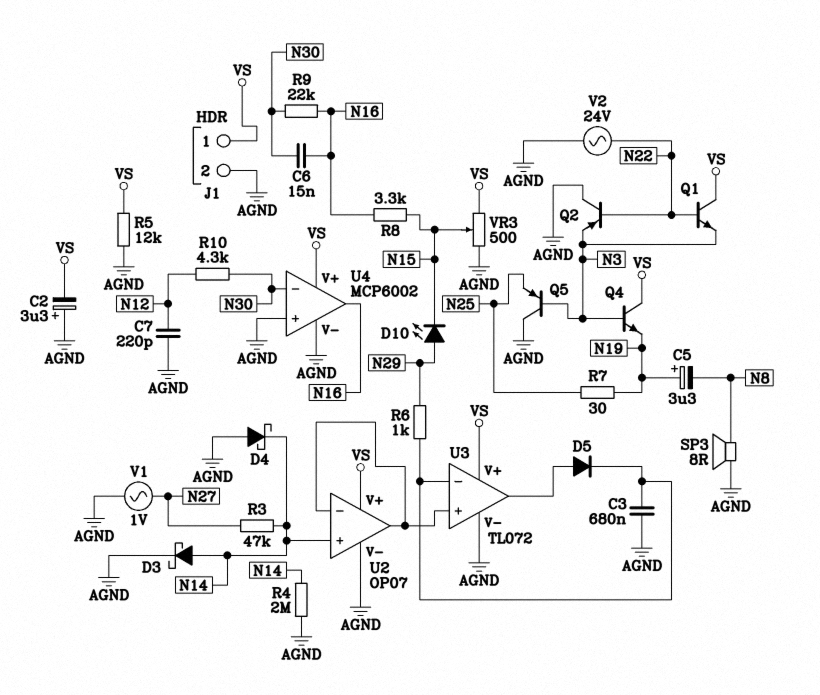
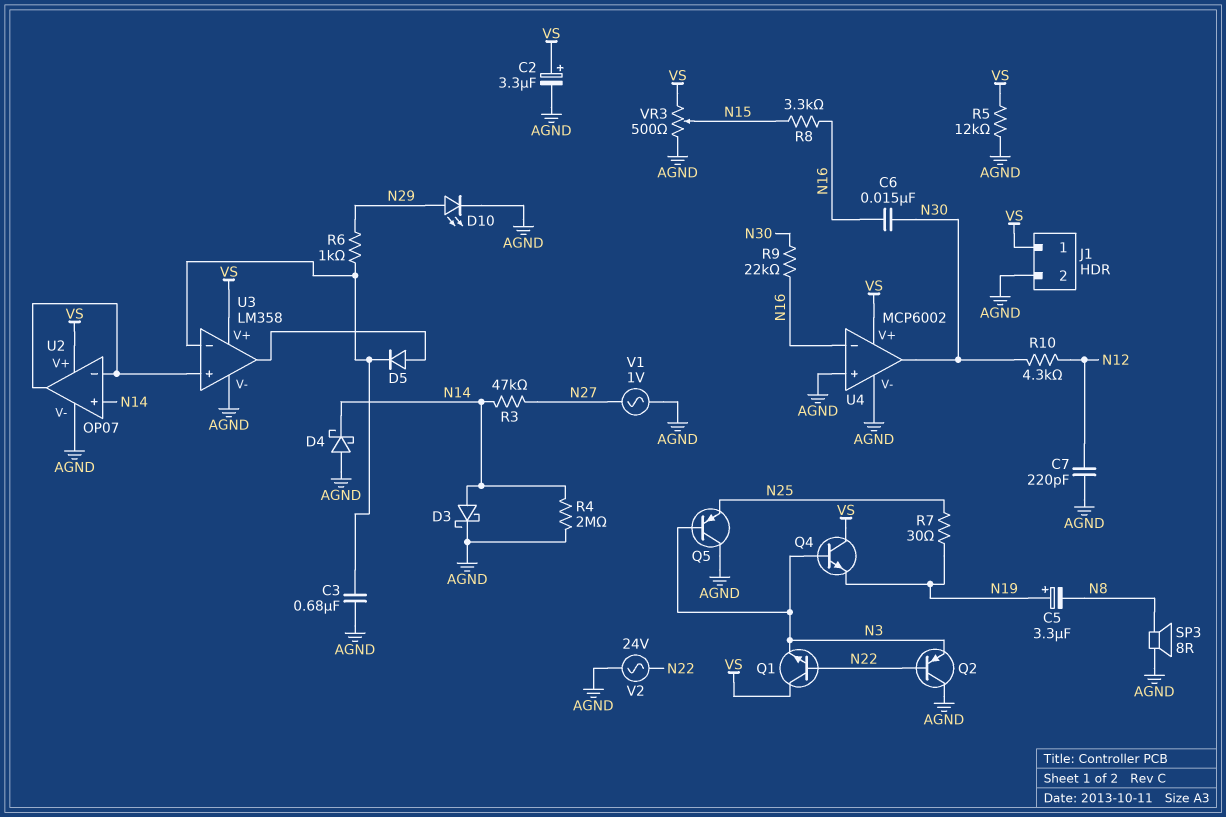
C2: 3.3uF (plus AGND, minus VS) -> 3.3uF (plus VS, minus AGND)
D10: LED (A N29, K N15) -> LED (A N29, K AGND)
U3: TL072 -> LM358
U4 pin in-: N30 -> N16
U4 pin out: N16 -> N30

